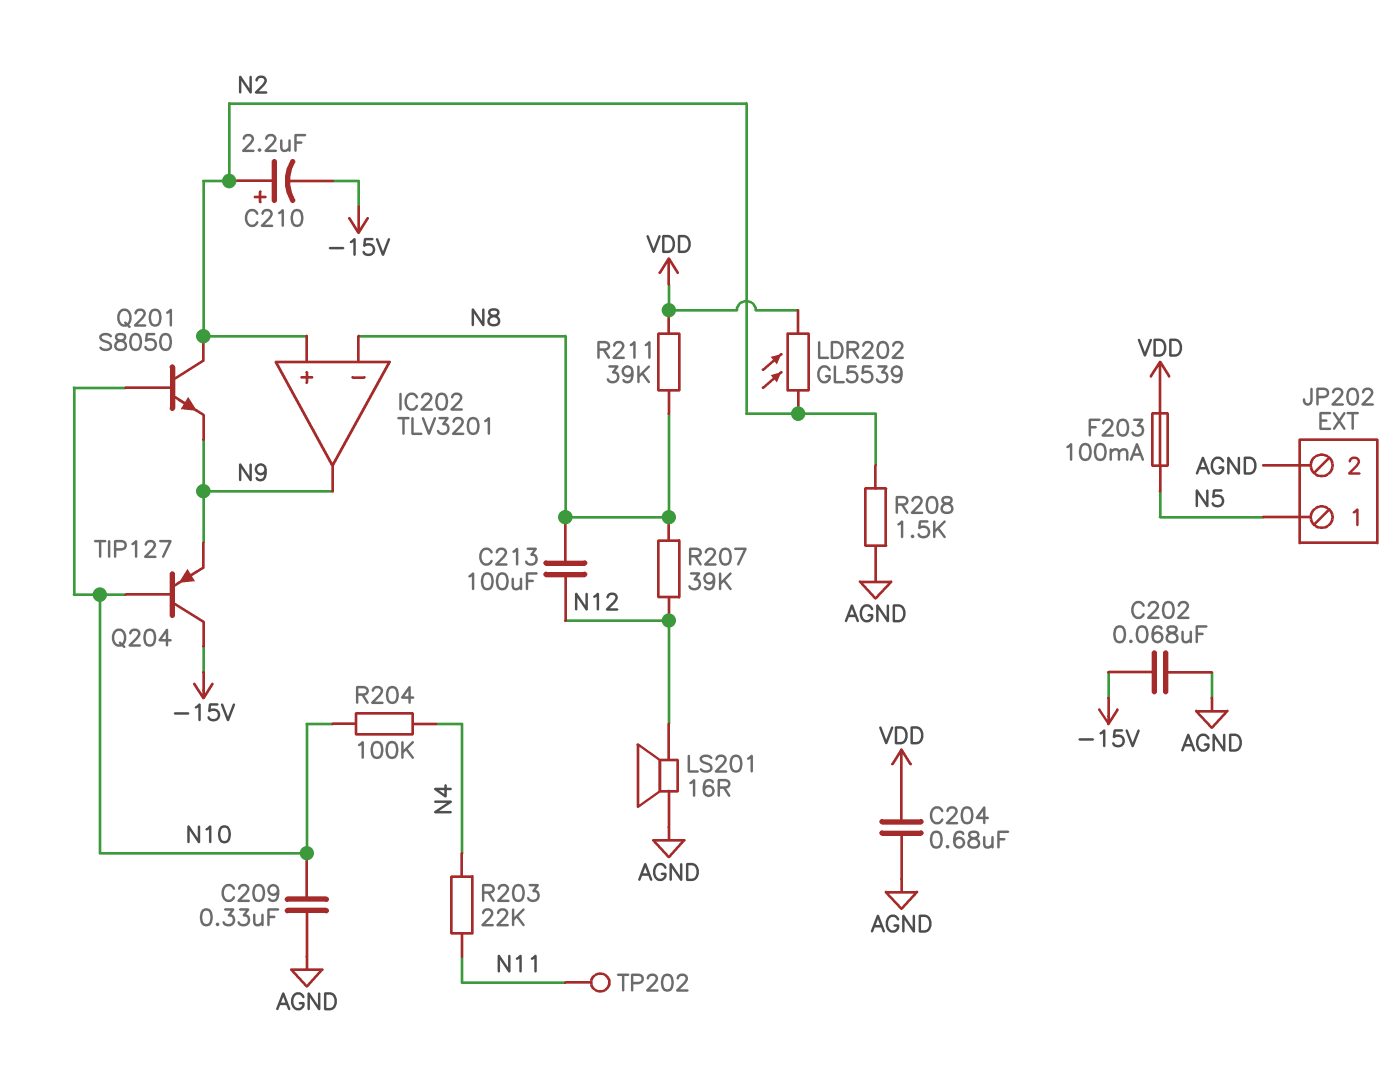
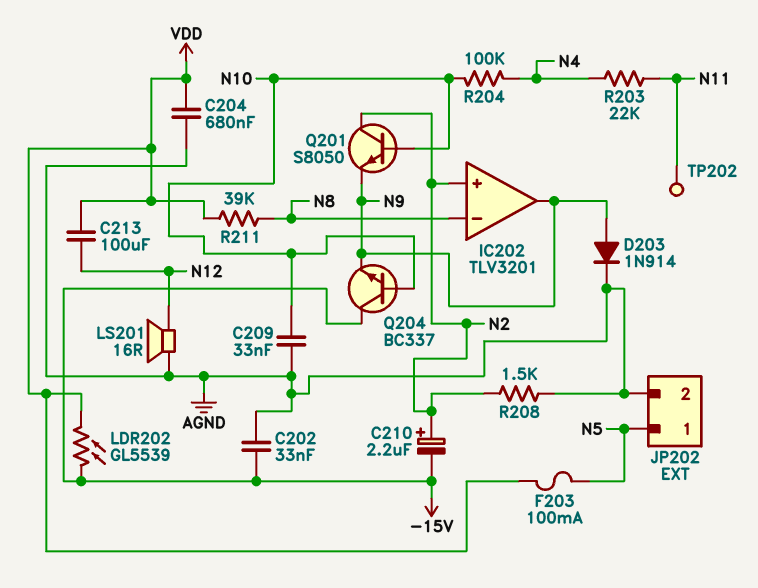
C202: 68nF (-15V, AGND) -> 33nF (-15V, AGND)
C209: 330nF (AGND, N10) -> 33nF (AGND, N10)
C213: 100uF (N8, N12) -> 100uF (N12, VDD)
D203: none -> diode 1N914 (A N9, K AGND)
LDR202: GL5539 (N2, VDD) -> GL5539 (-15V, VDD)
Q204: PNP TIP127 (B N10, C -15V, E N9) -> NPN BC337 (B N10, C -15V, E N9)
R207: 39k (N8, N12) -> none

